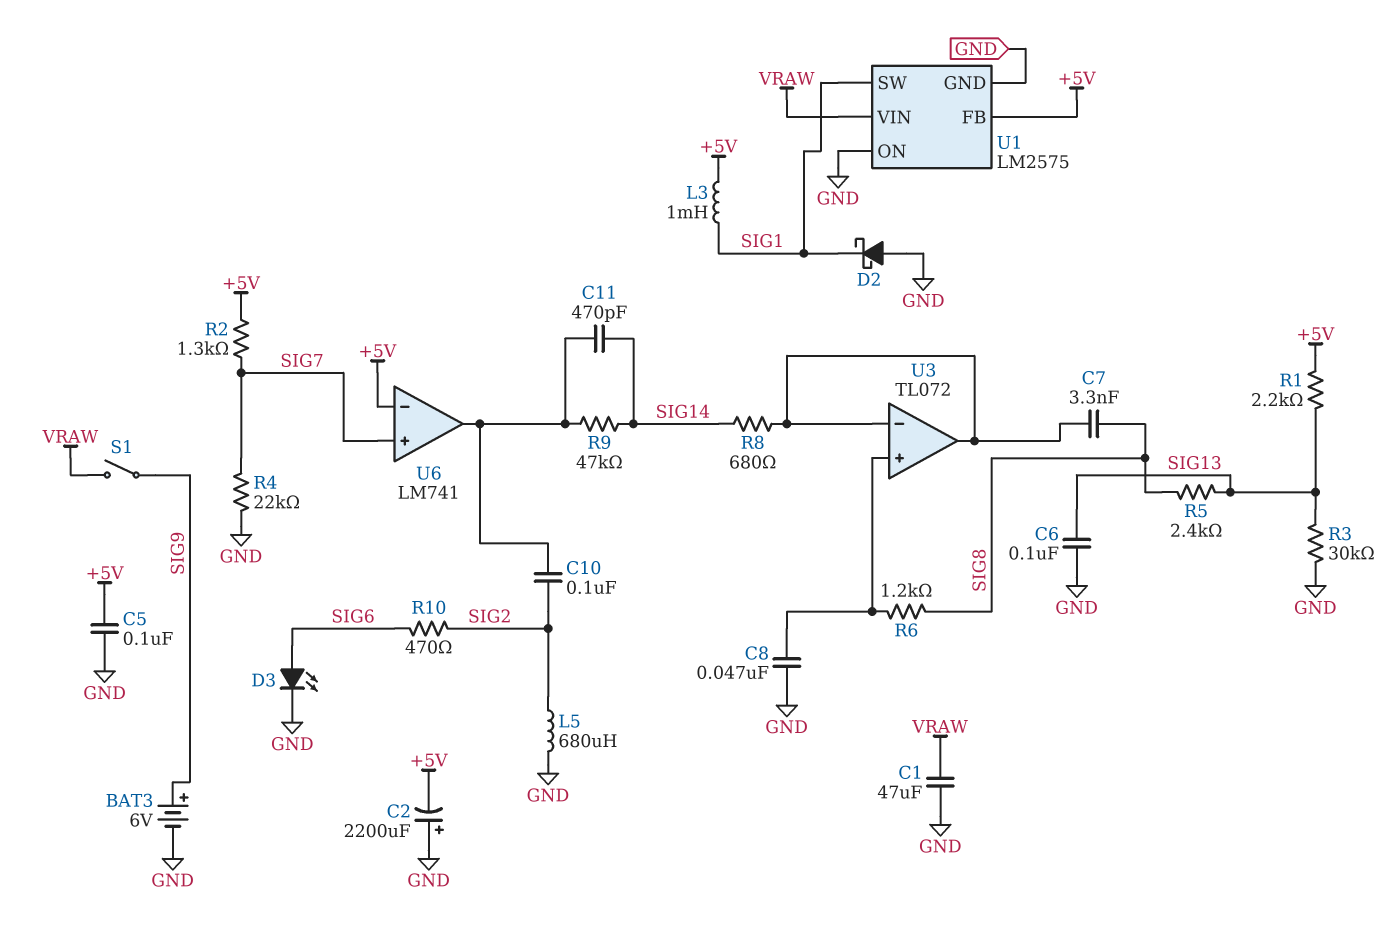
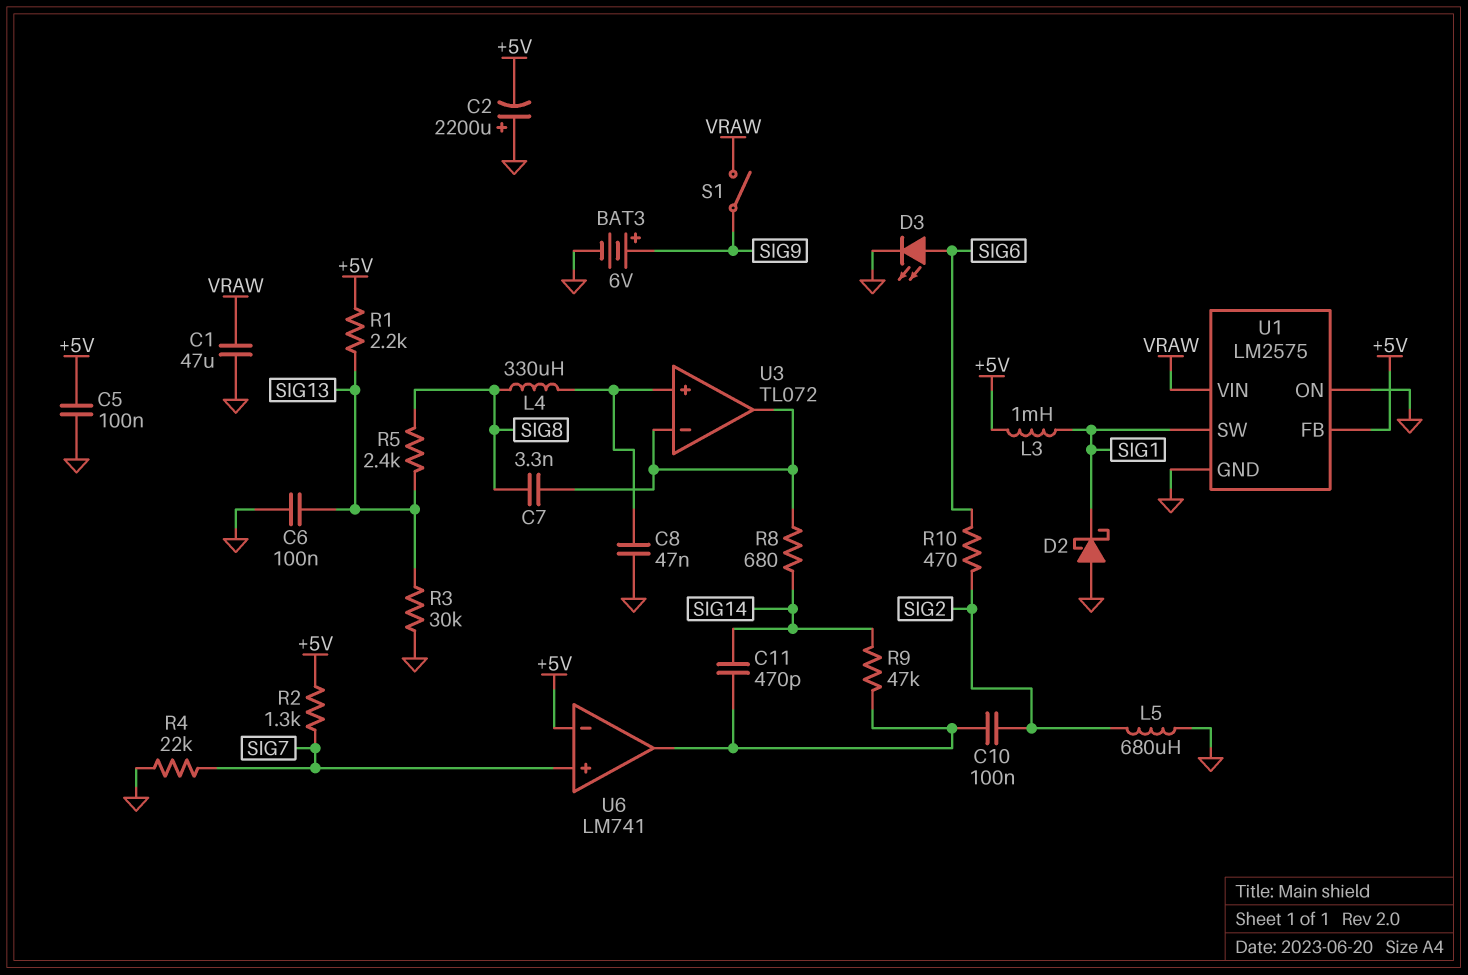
L4: none -> 330uH (SIG8, U3/in+)
R6: 1.2k (SIG8, U3/in+) -> none

